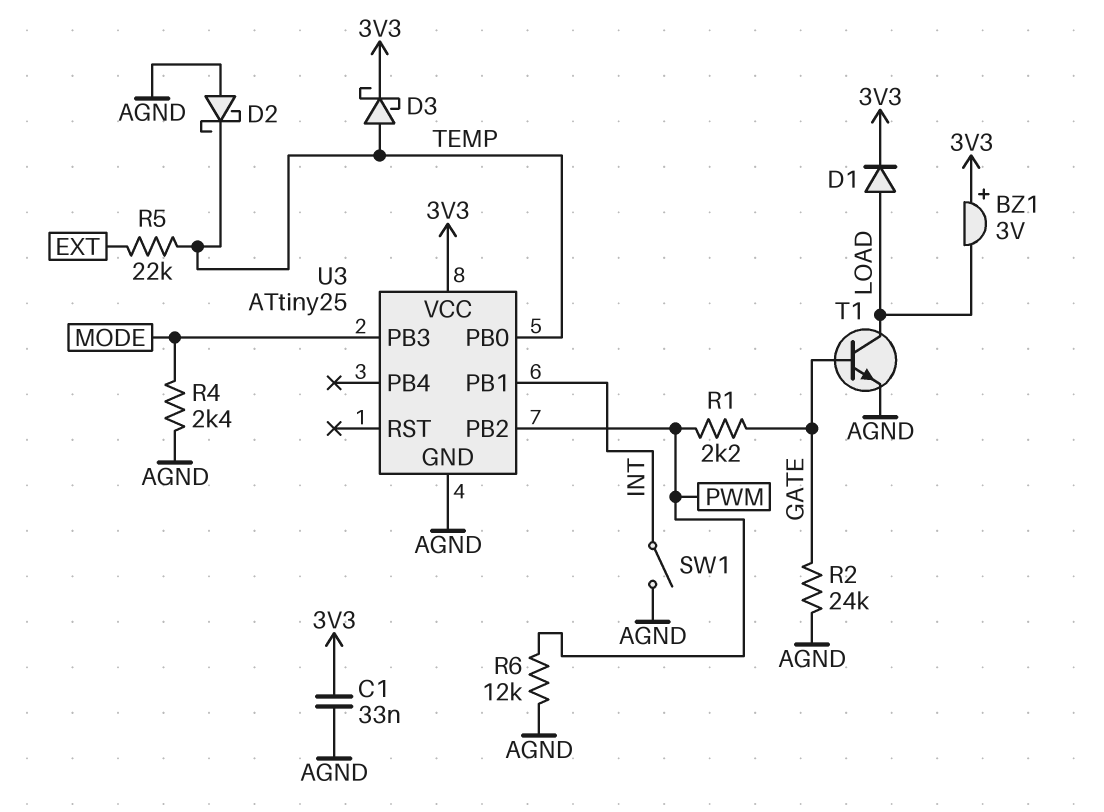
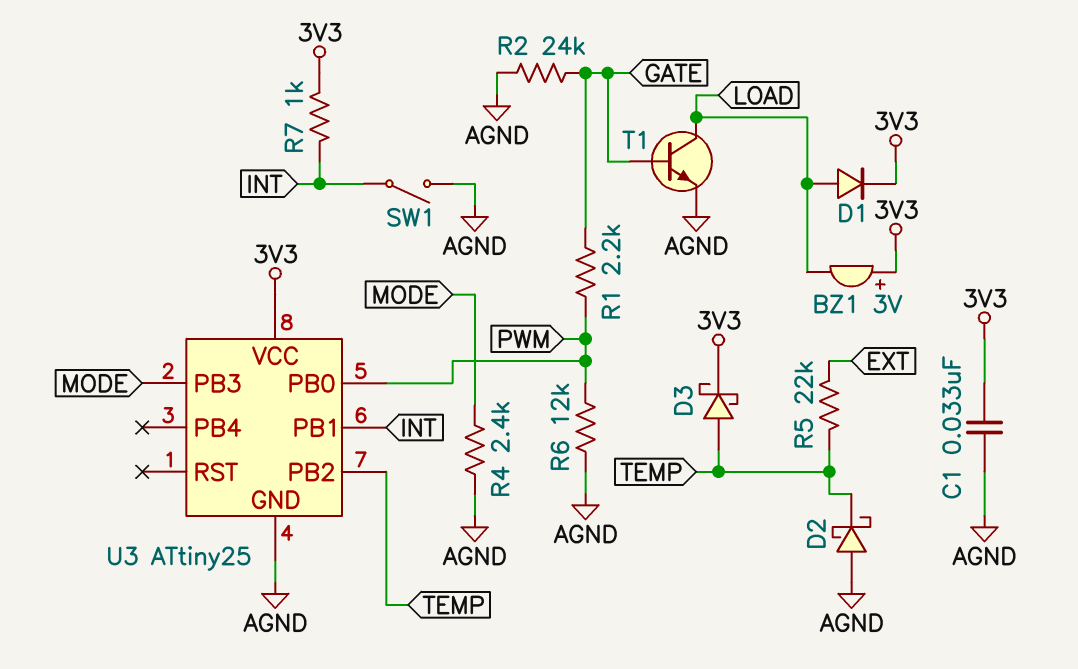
R7: none -> 1k (3V3, INT)
U3 pin PB0: TEMP -> PWM
U3 pin PB2: PWM -> TEMP

